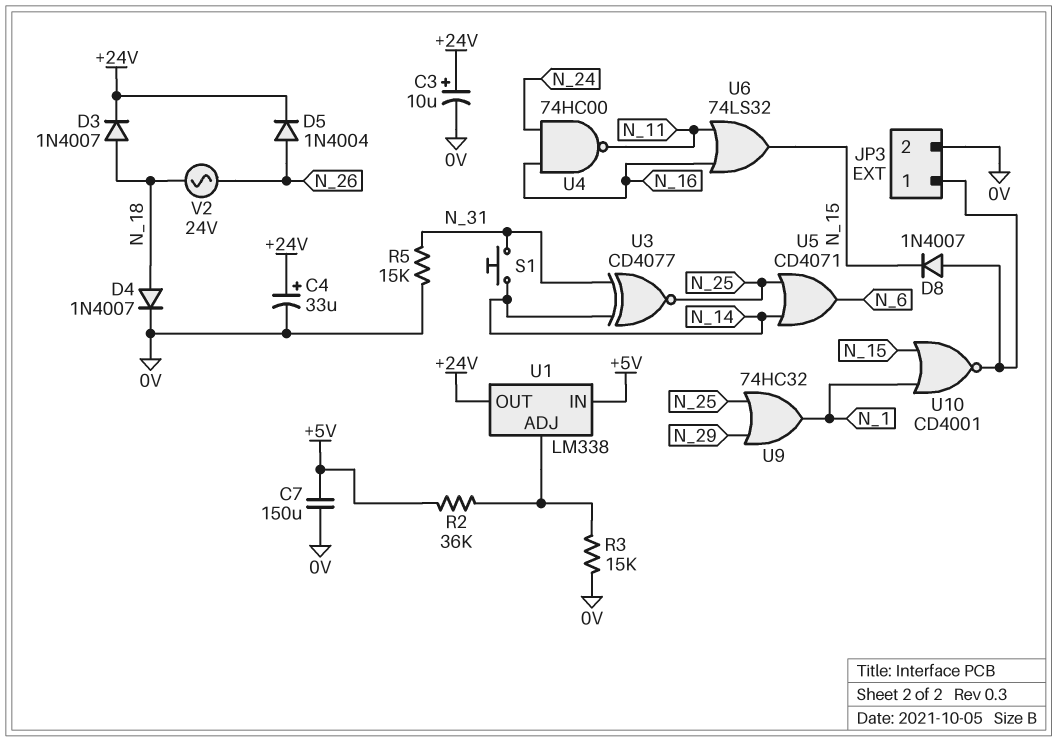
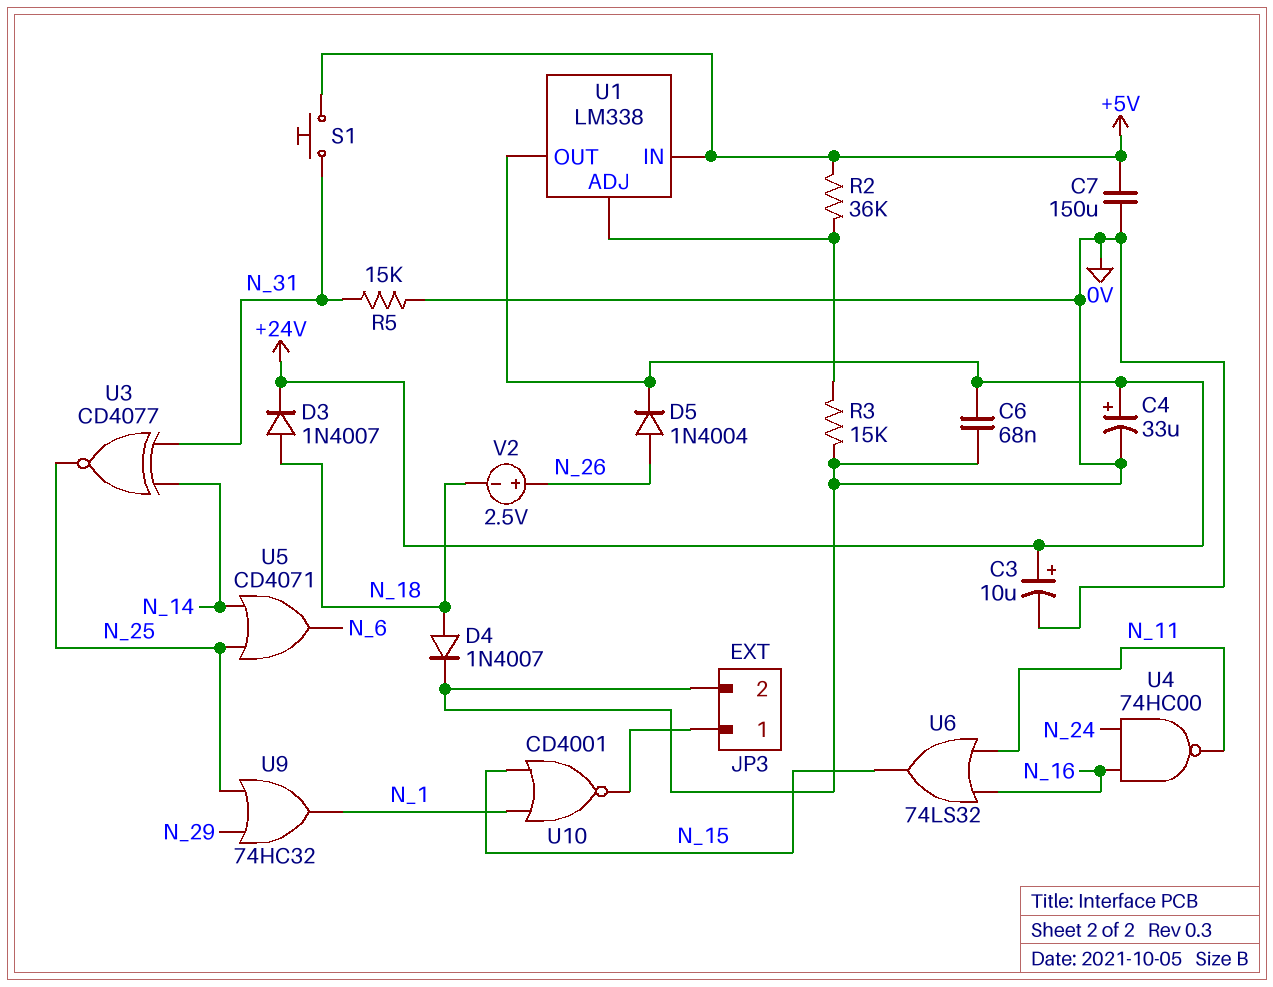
C6: none -> 68nF (+24V, 0V)
D8: diode 1N4007 (A JP3/1, K N_15) -> none
S1: button (N_14, N_31) -> button (+5V, N_31)
V2: AC 24V (N_18, N_26) -> 2.5V (plus N_26, minus N_18)

